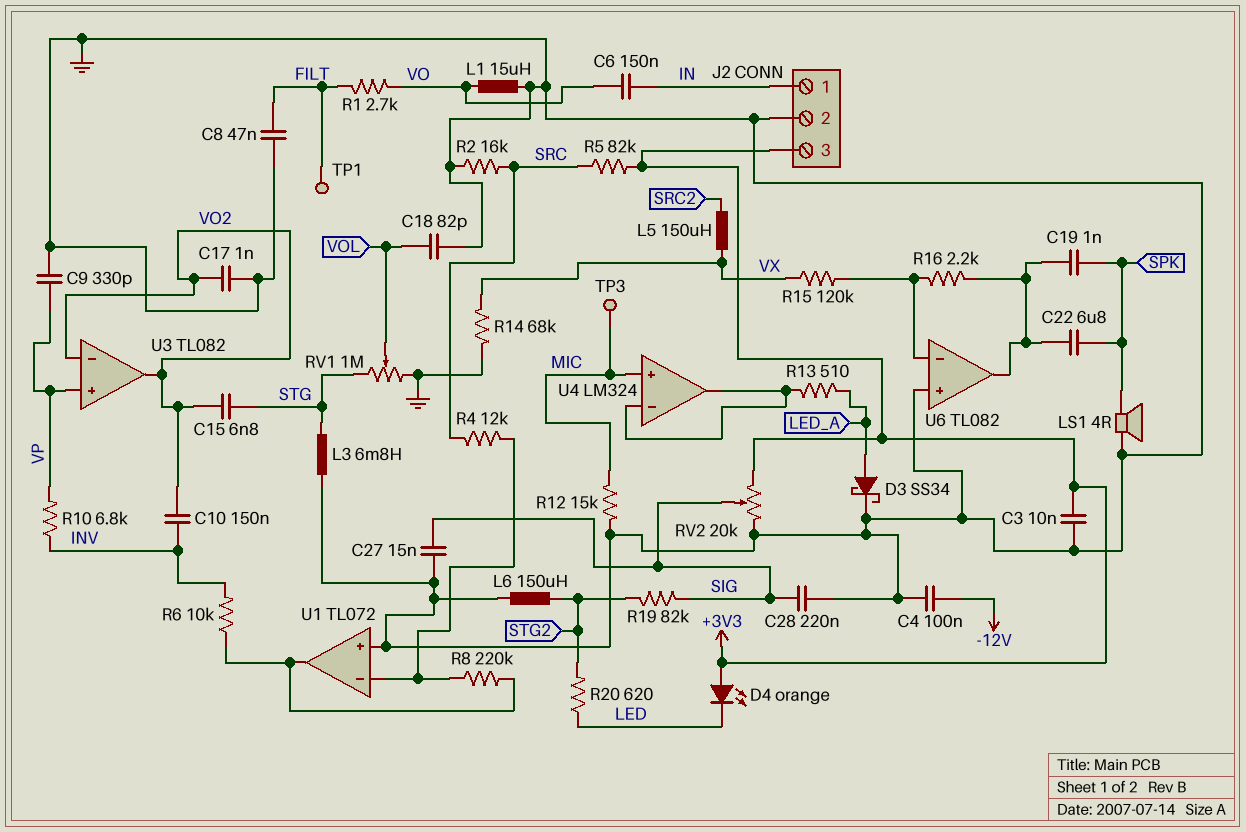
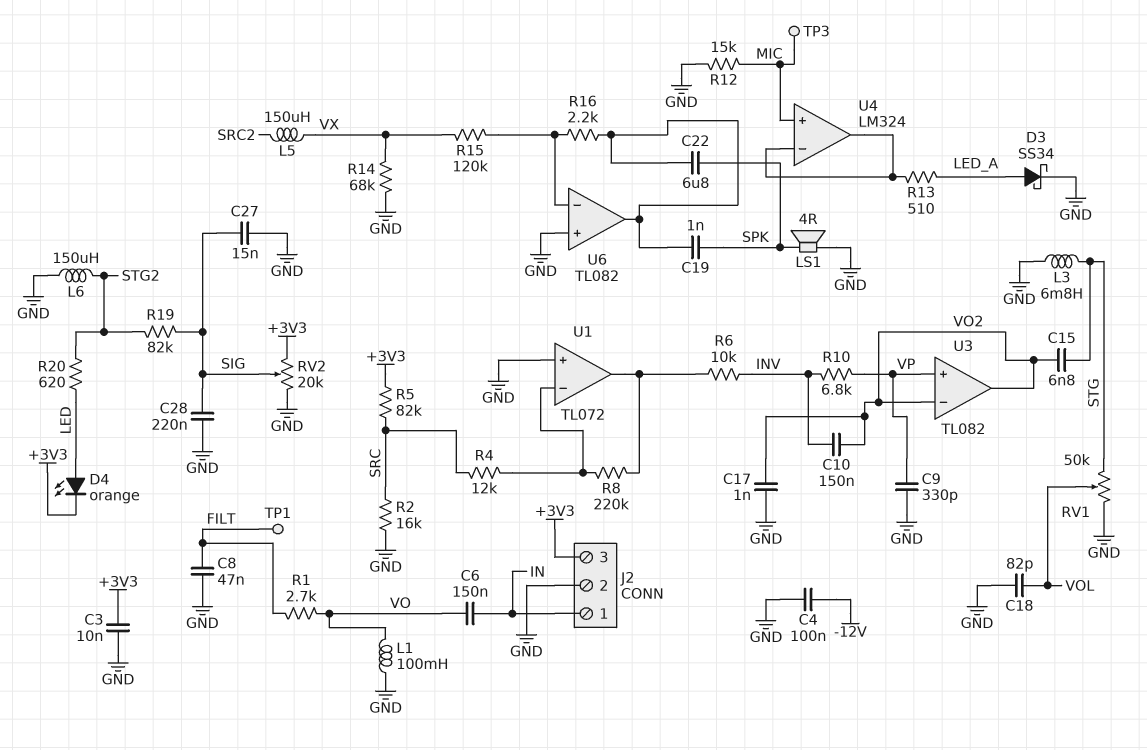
D4: LED orange (A +3V3, K LED) -> LED orange (A LED, K +3V3)
L1: 15uH (GND, VO) -> 100mH (GND, VO)
RV1: 1M (GND, STG, wiper VOL) -> 50k (GND, STG, wiper VOL)

